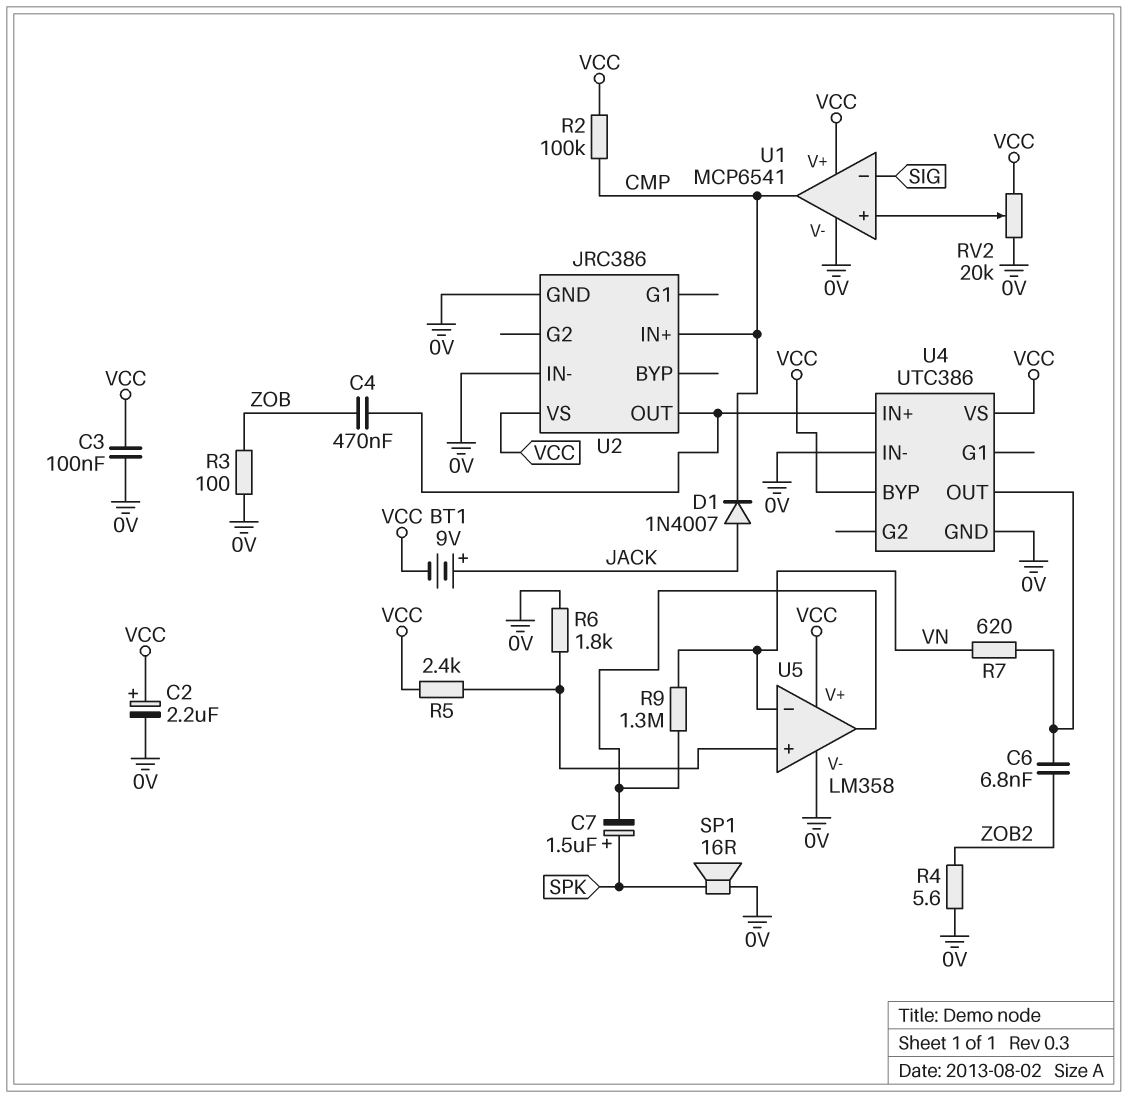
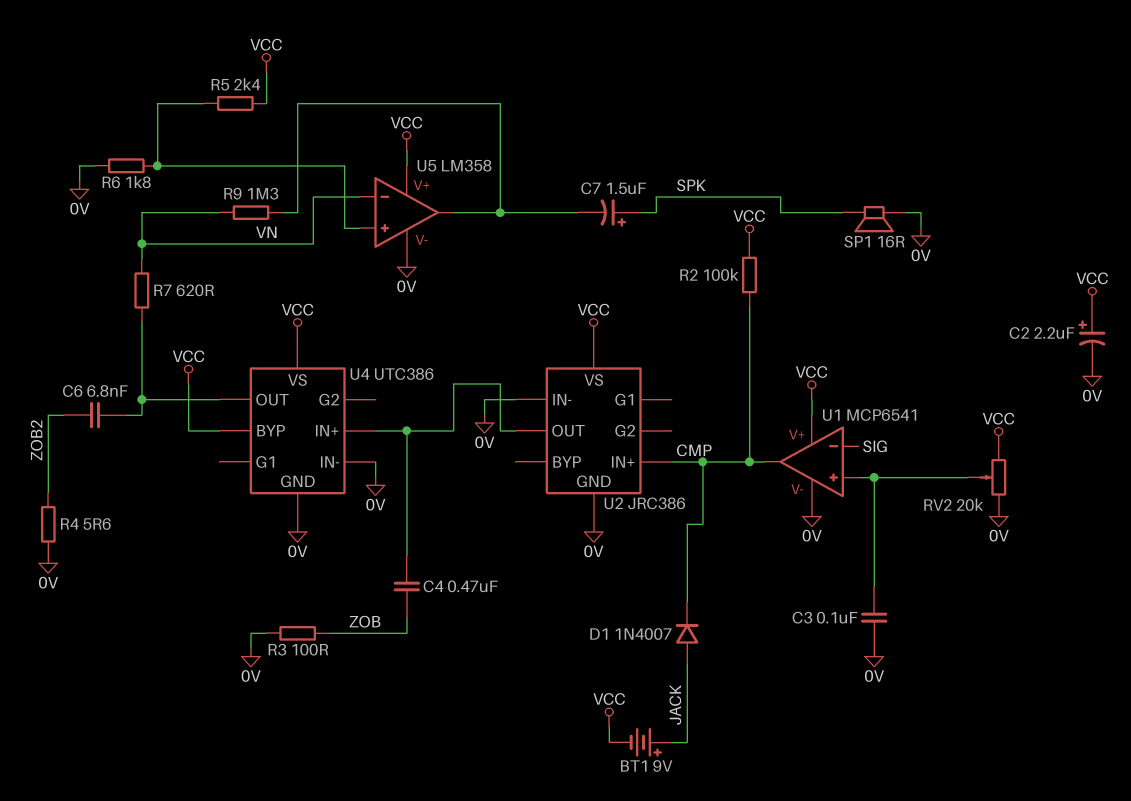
C3: 100nF (0V, VCC) -> 100nF (0V, U1/in+)

